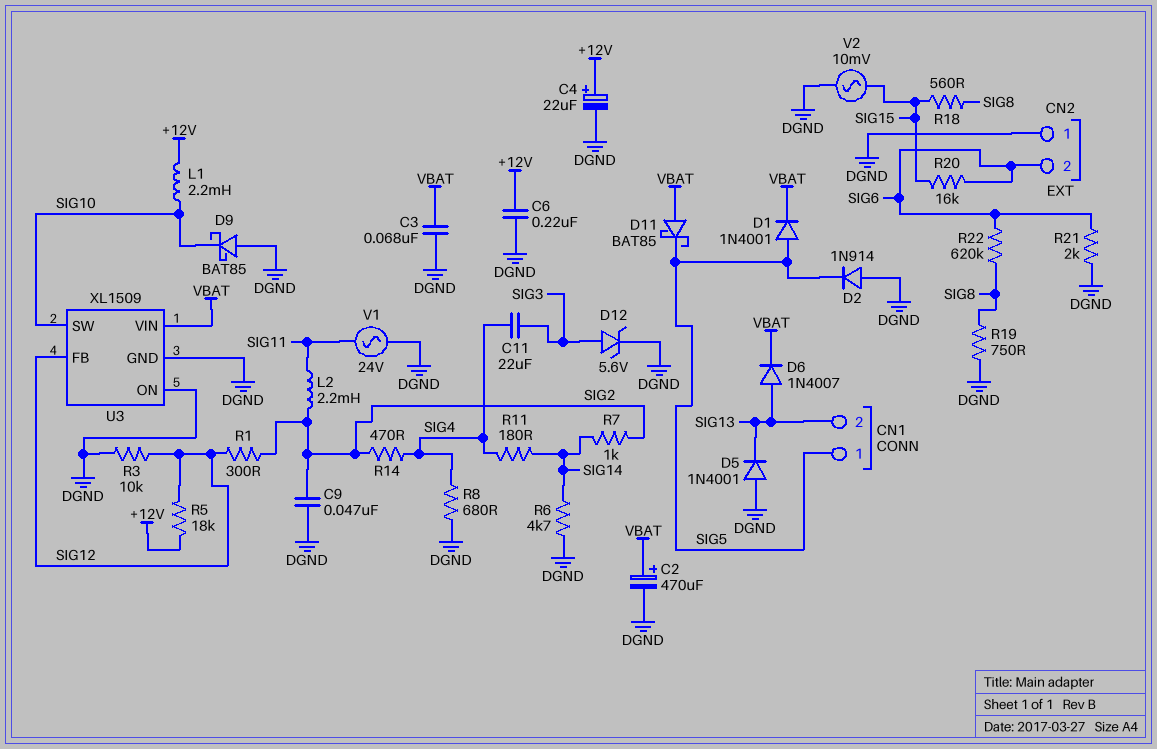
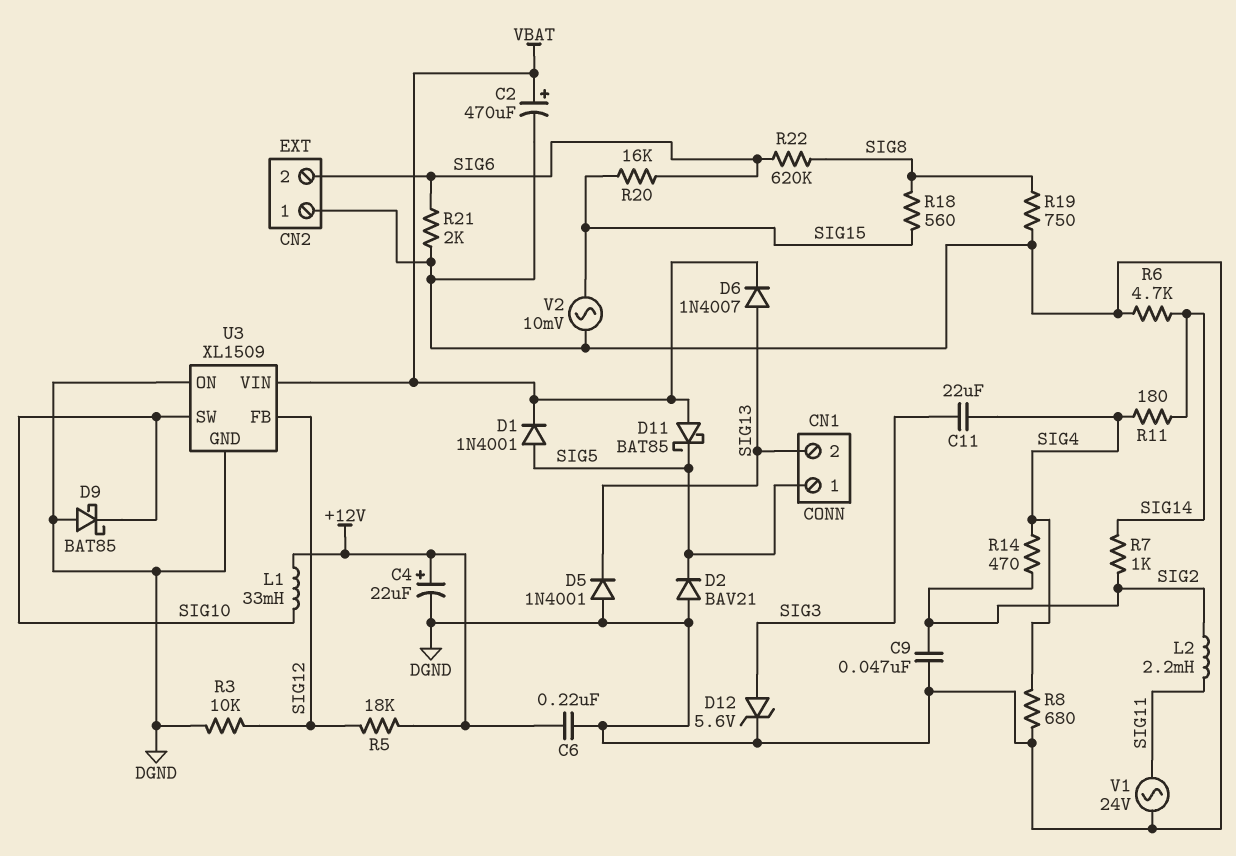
C3: 68nF (DGND, VBAT) -> none
D2: diode 1N914 (A DGND, K SIG5) -> diode BAV21 (A DGND, K SIG5)
L1: 2.2mH (+12V, SIG10) -> 33mH (+12V, SIG10)
R1: 300 (SIG2, SIG12) -> none

